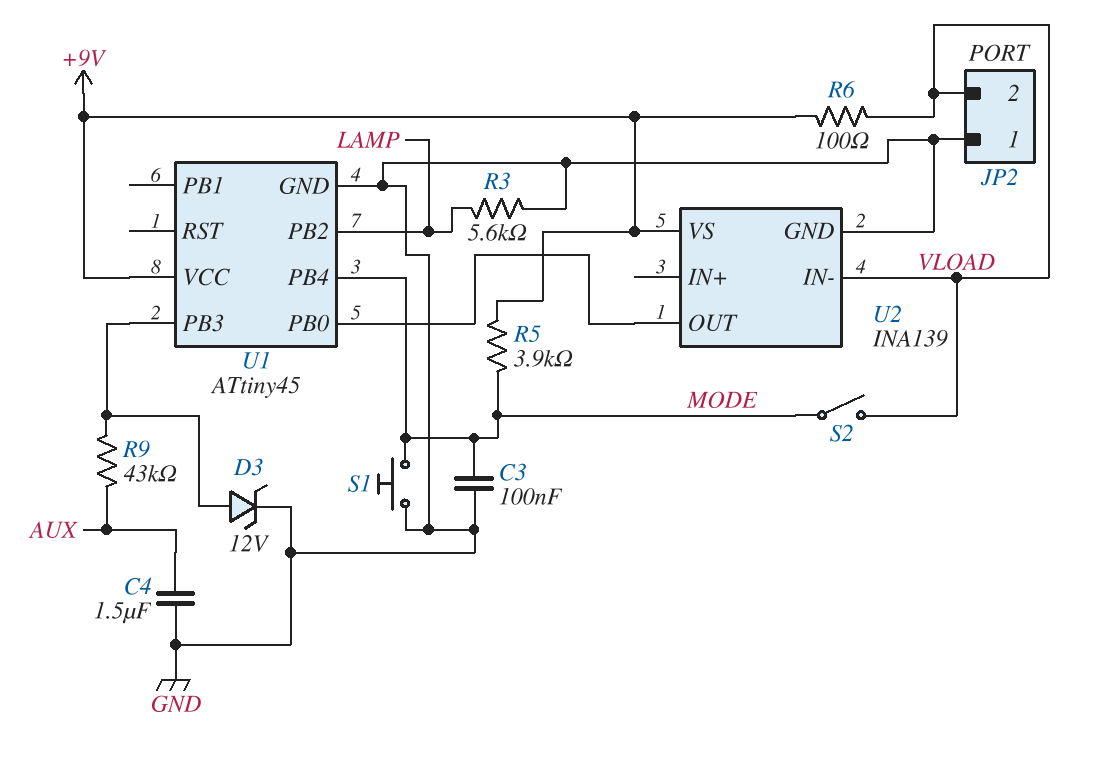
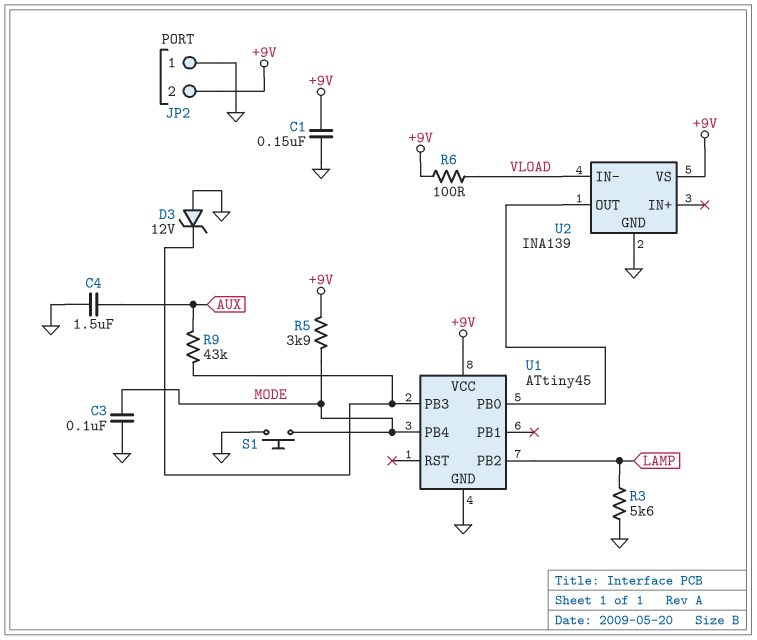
C1: none -> 150nF (+9V, GND)
D3: zener 12V (A U1/PB3, K GND) -> zener 12V (A GND, K U1/PB3)
JP2 pin 2: VLOAD -> +9V
S2: switch (MODE, VLOAD) -> none

